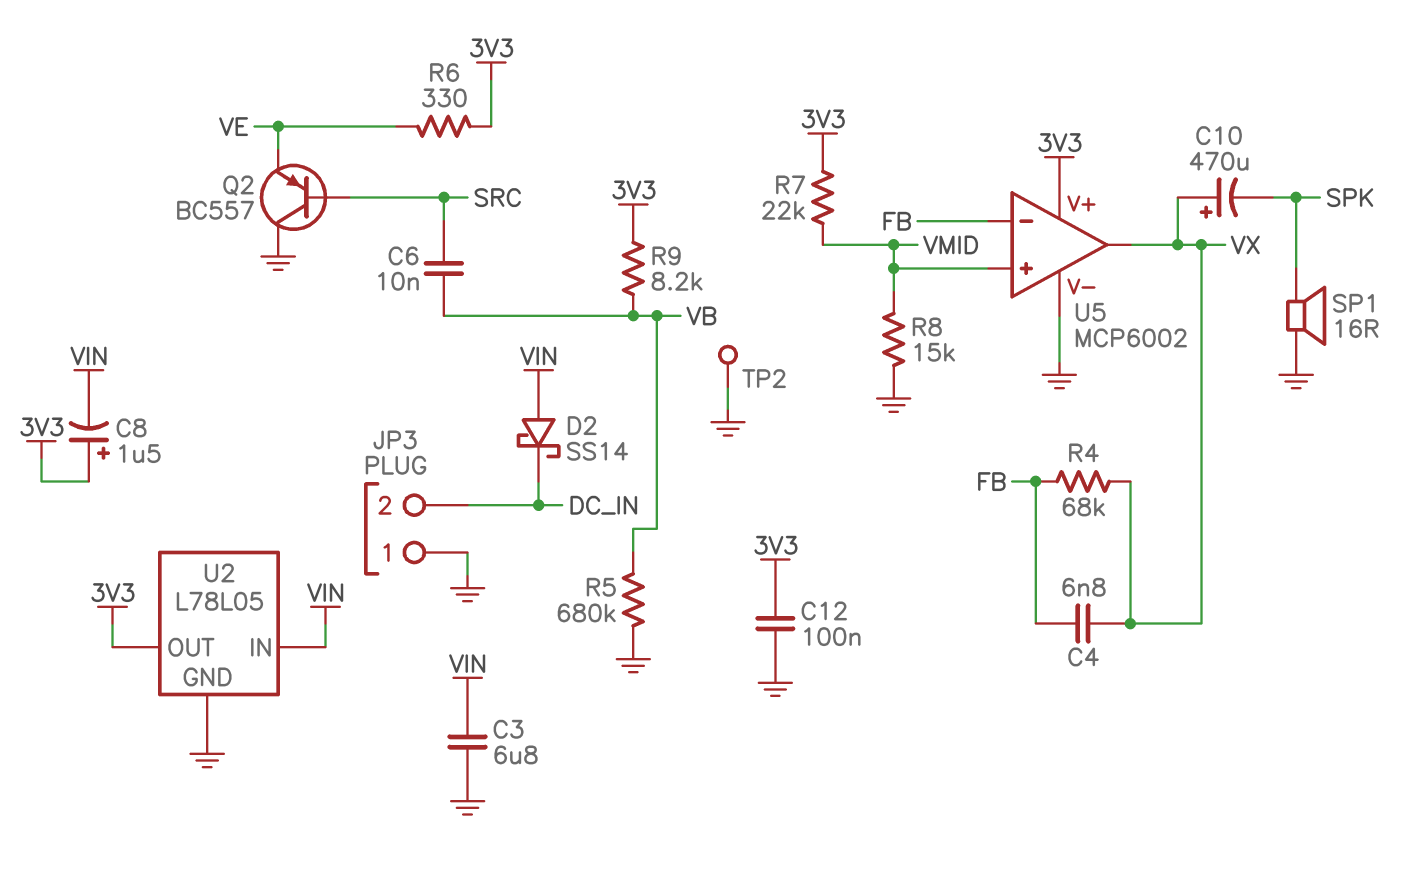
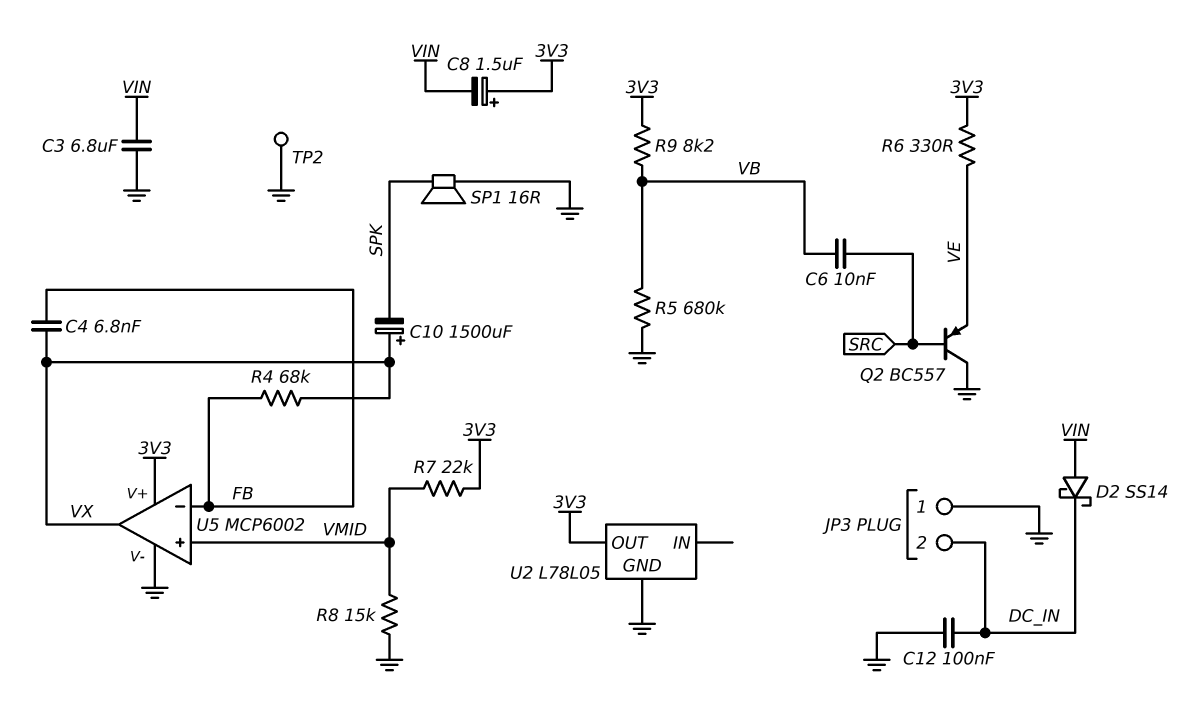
C10: 470uF (plus VX, minus SPK) -> 1500uF (plus VX, minus SPK)
C12: 100nF (3V3, GND) -> 100nF (DC_IN, GND)
U2 pin IN: VIN -> none

